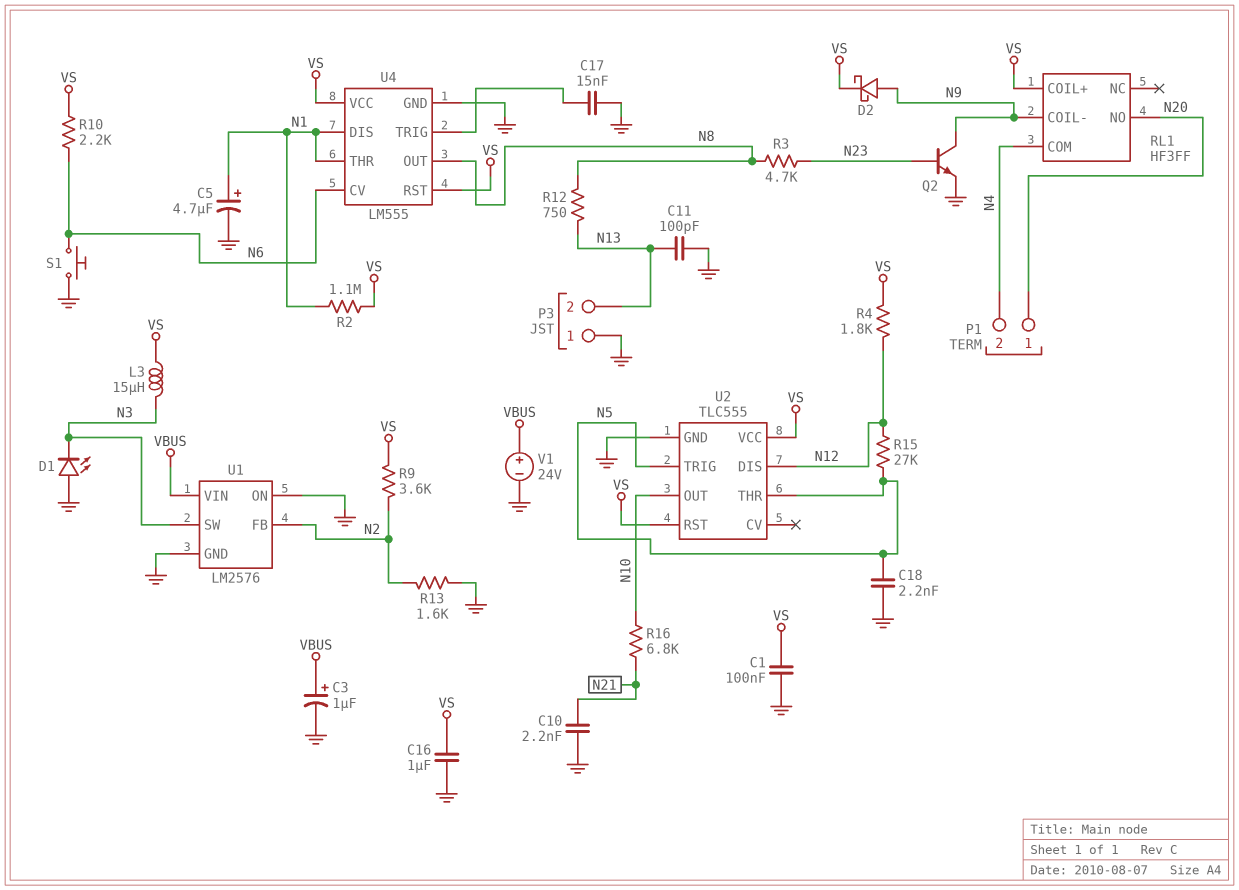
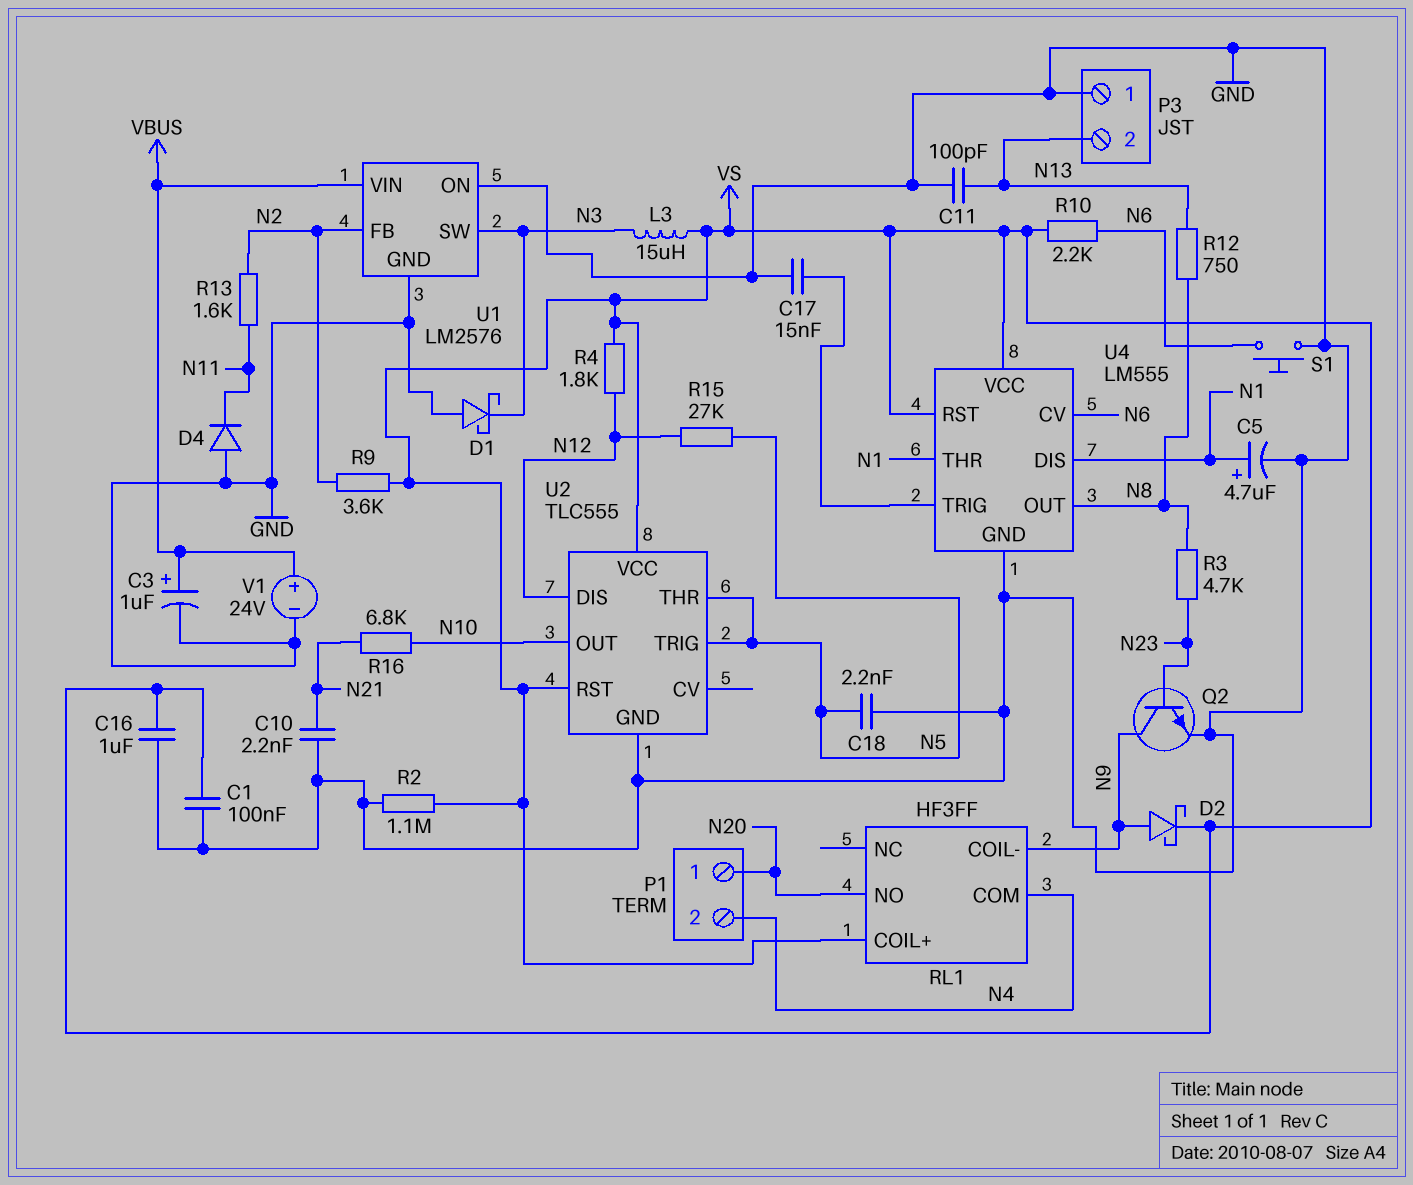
D1: LED (A GND, K N3) -> schottky (A GND, K N3)
D4: none -> diode (A GND, K N11)
R2: 1.1M (N1, VS) -> 1.1M (GND, VS)
R13: 1.6k (GND, N2) -> 1.6k (N2, N11)

